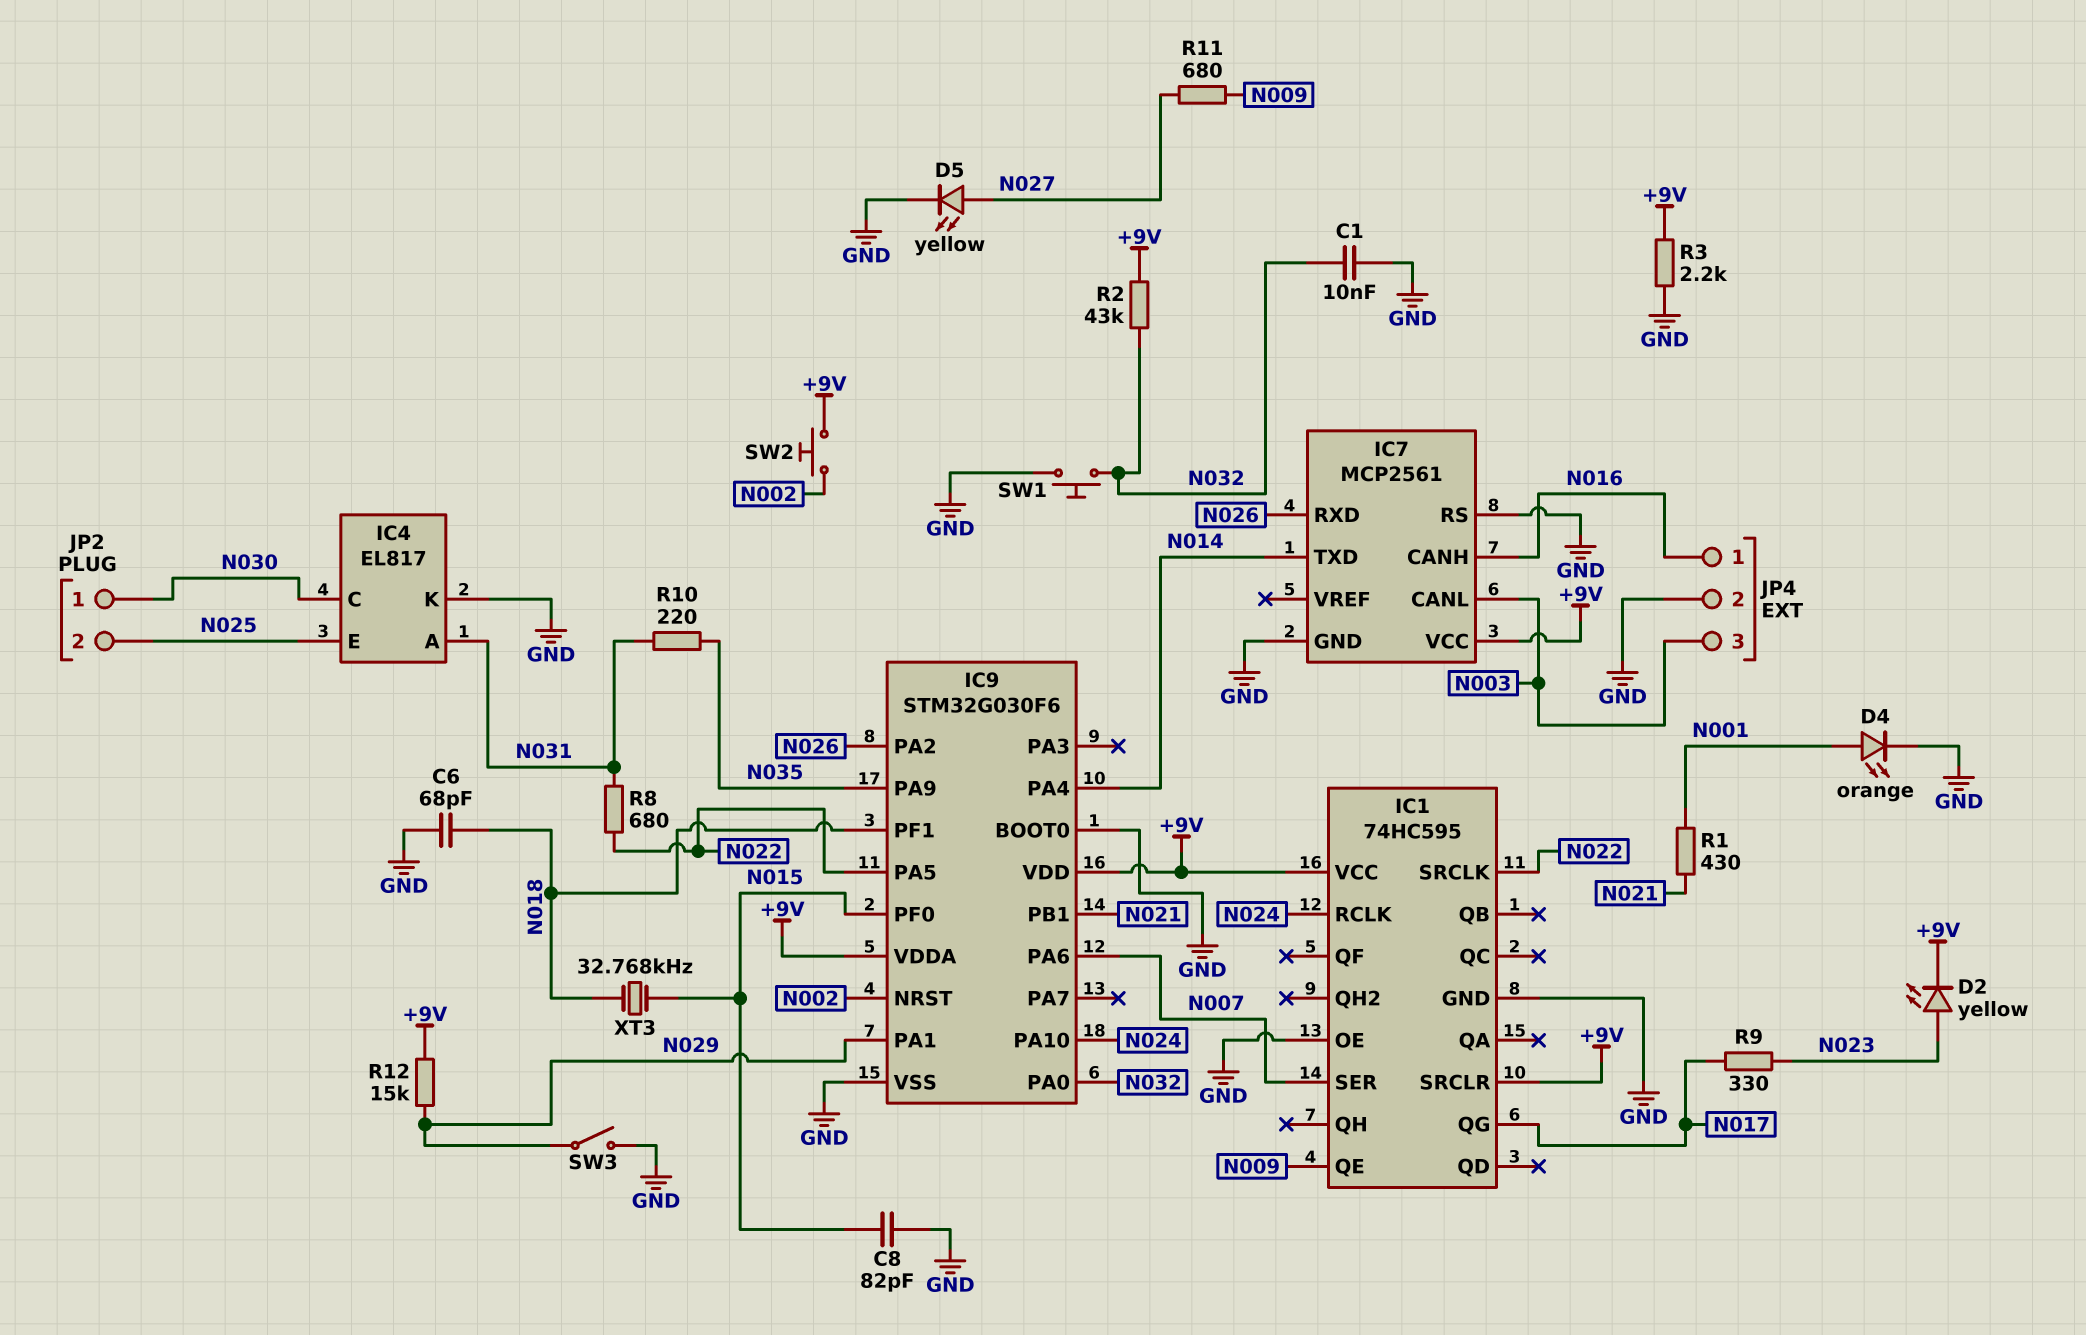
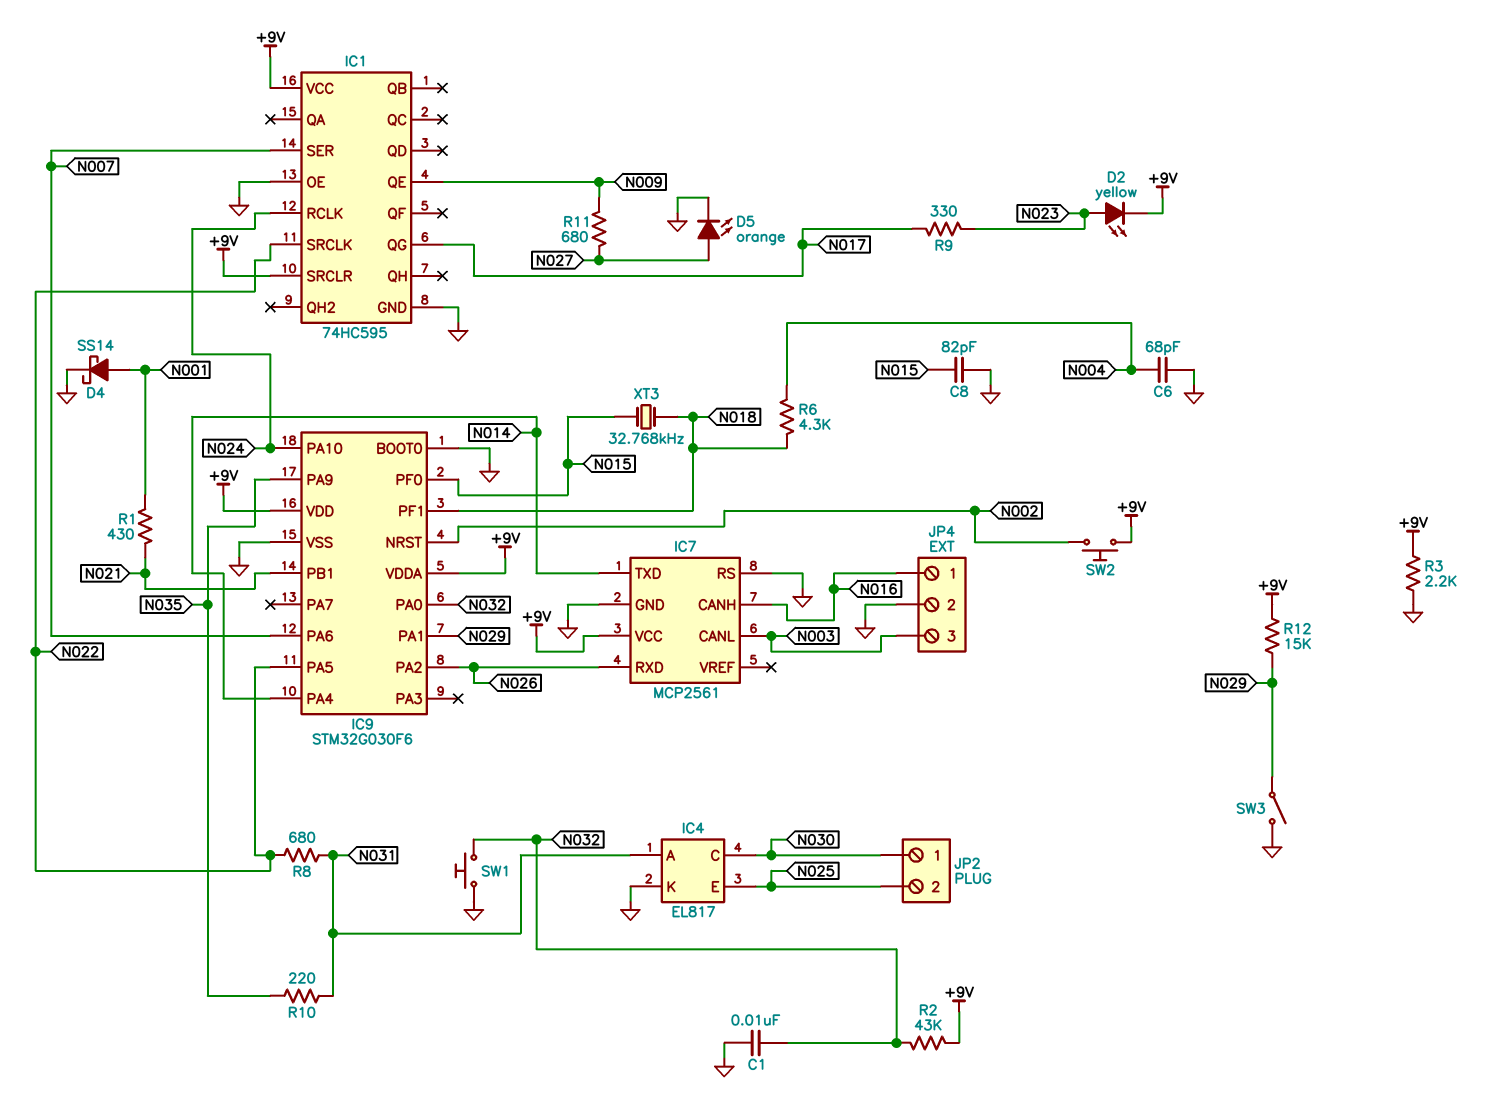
C6: 68pF (GND, N018) -> 68pF (GND, N004)
D4: LED orange (A N001, K GND) -> schottky SS14 (A N001, K GND)
D5: LED yellow (A N027, K GND) -> LED orange (A N027, K GND)
R6: none -> 4.3k (N004, N018)

